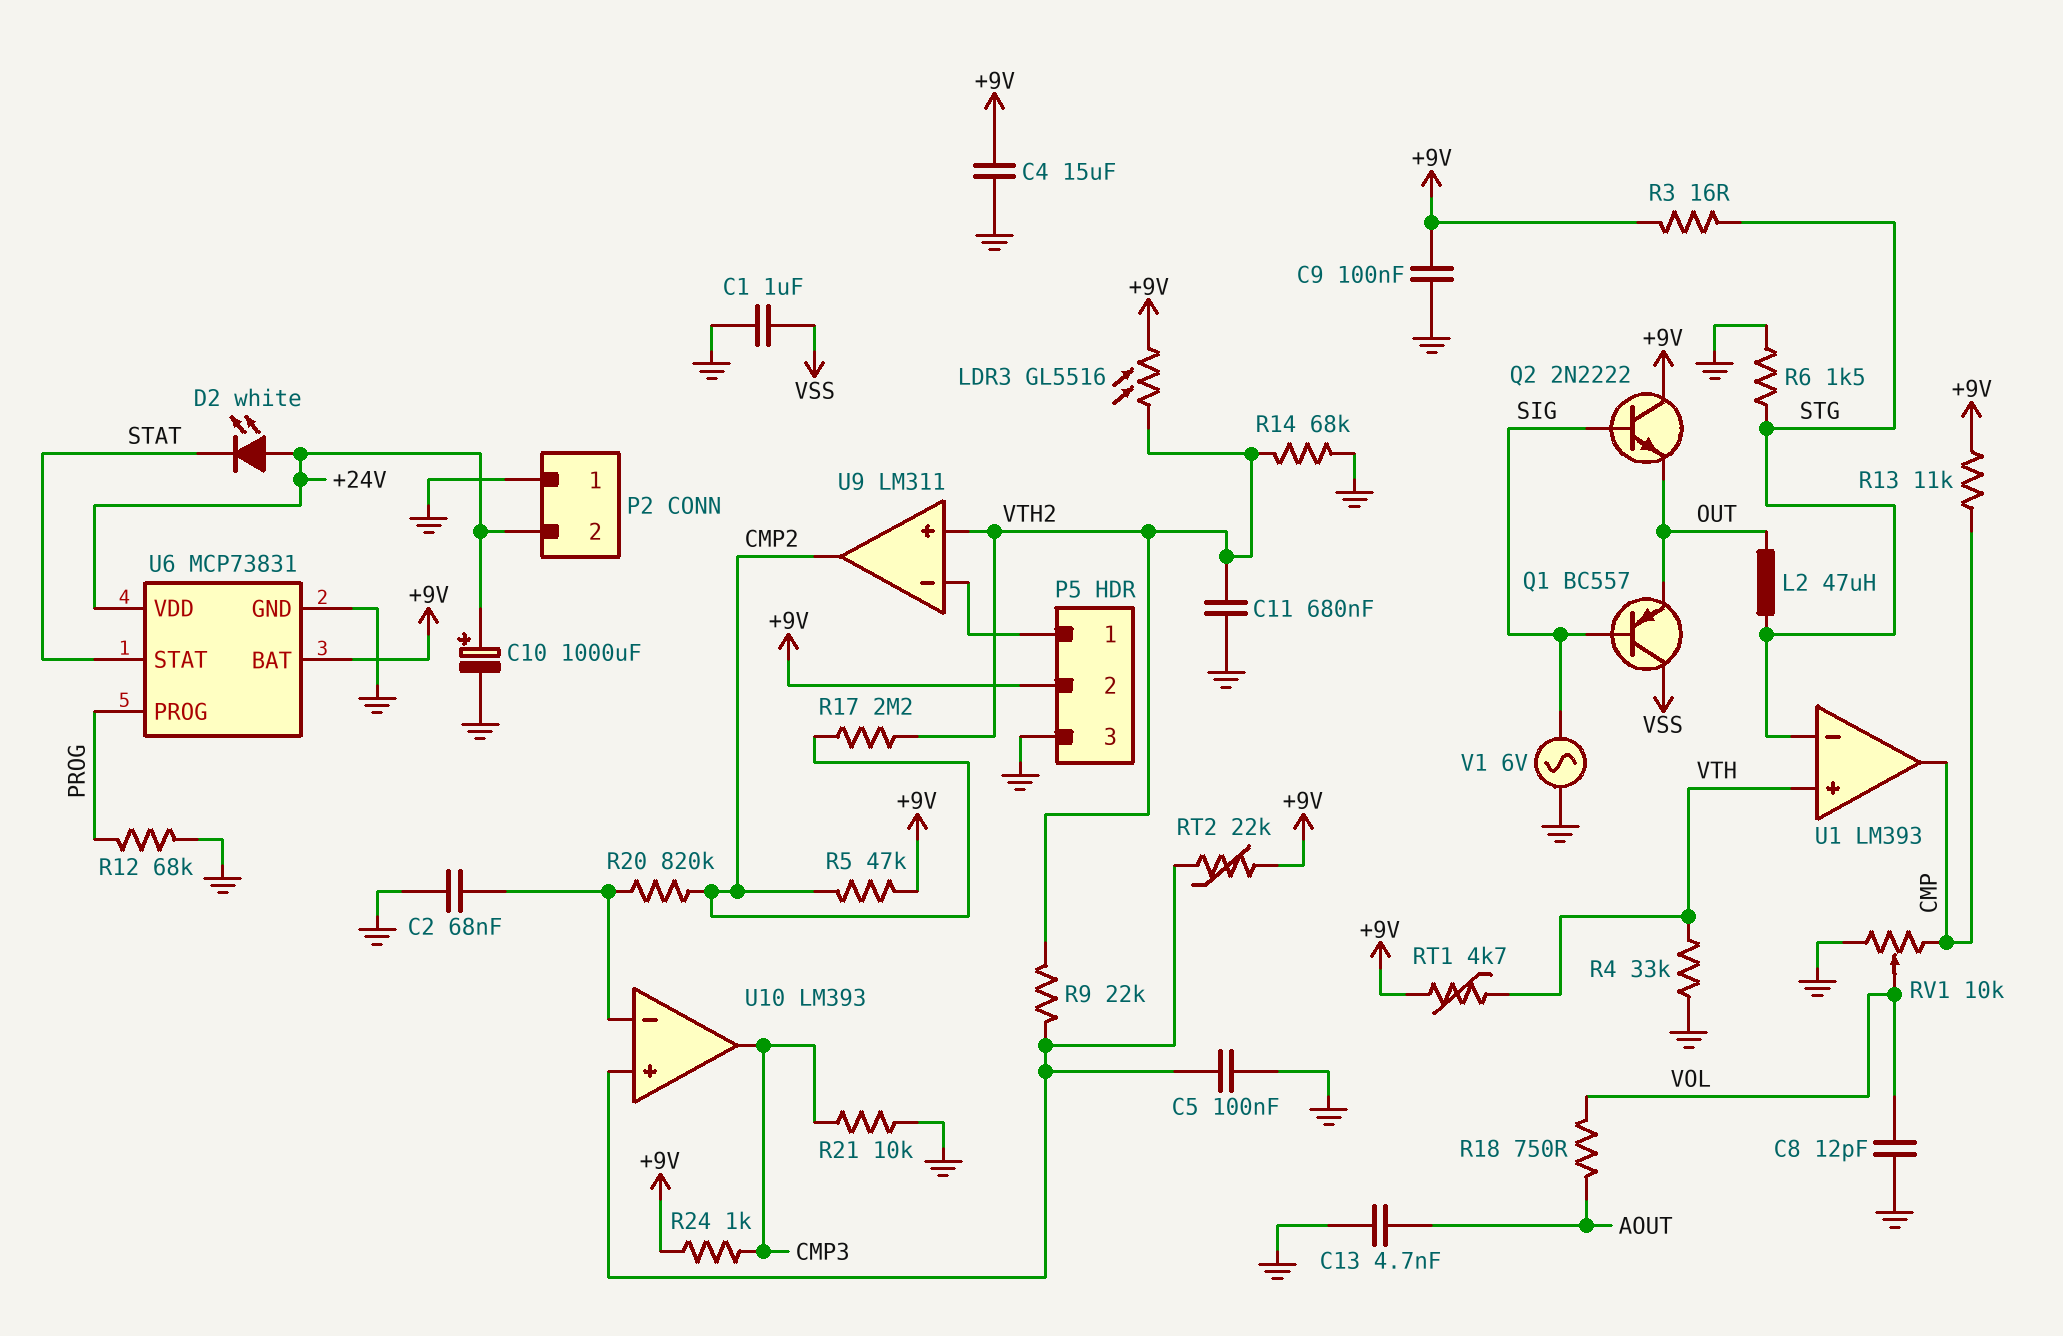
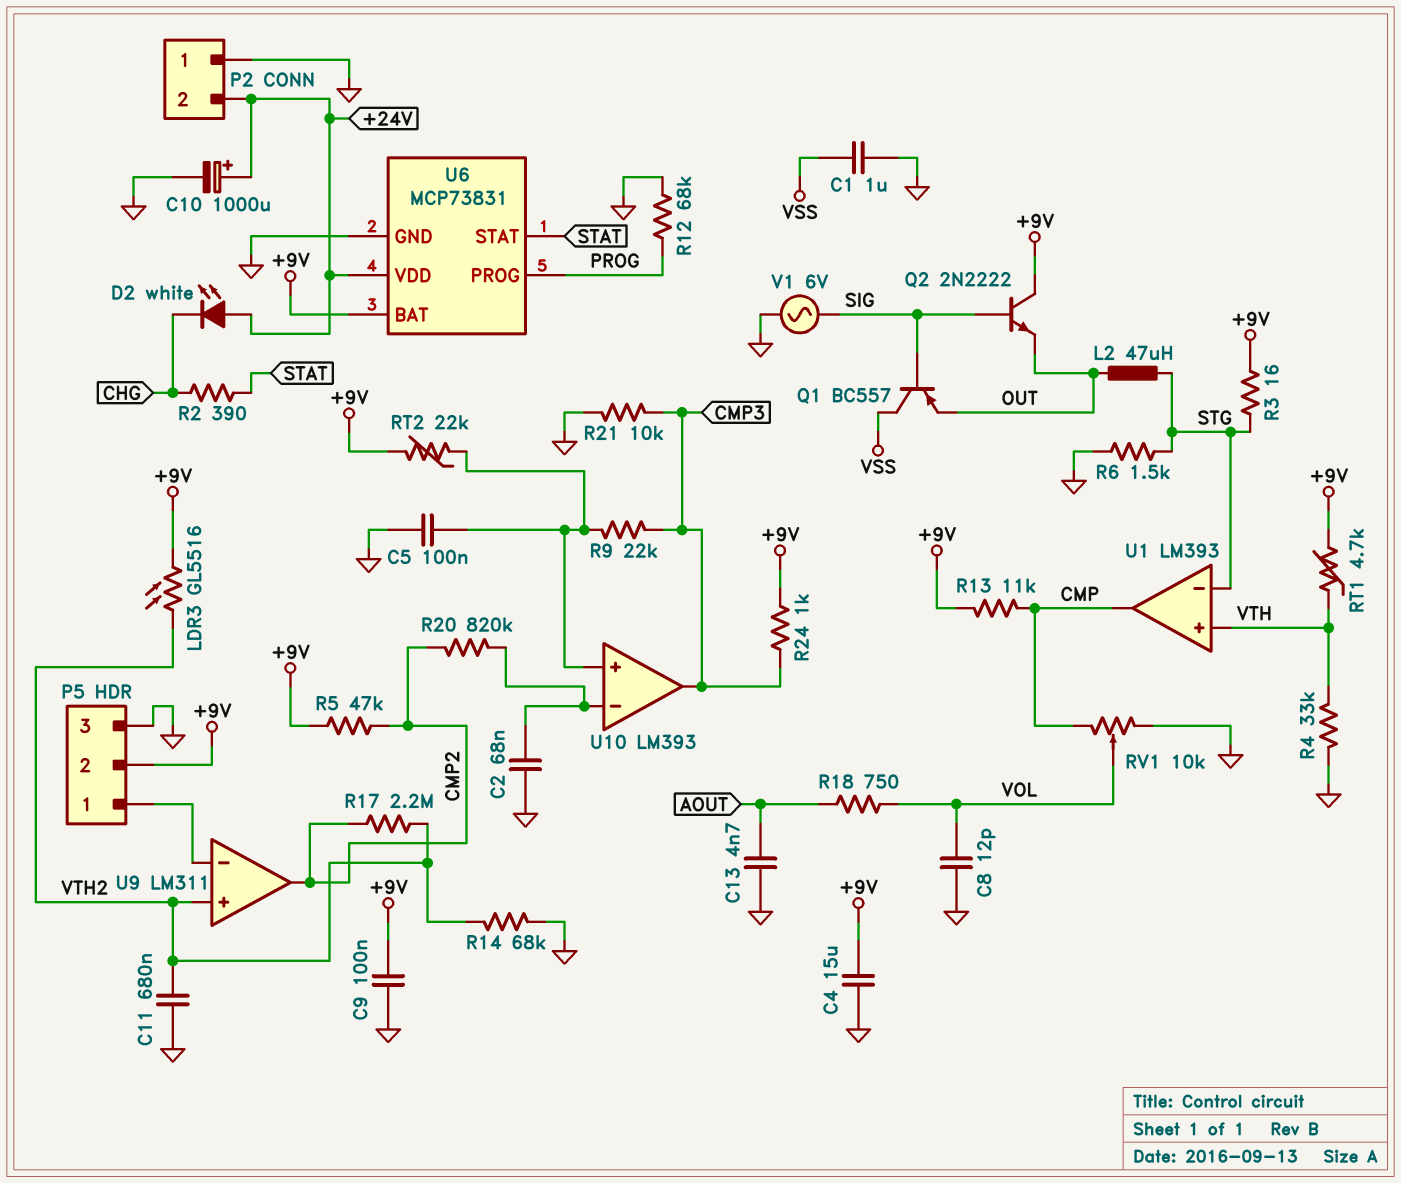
D2: LED white (A +24V, K STAT) -> LED white (A +24V, K CHG)
R2: none -> 390 (CHG, STAT)
R9: 22k (U10/in+, VTH2) -> 22k (CMP3, U10/in+)

